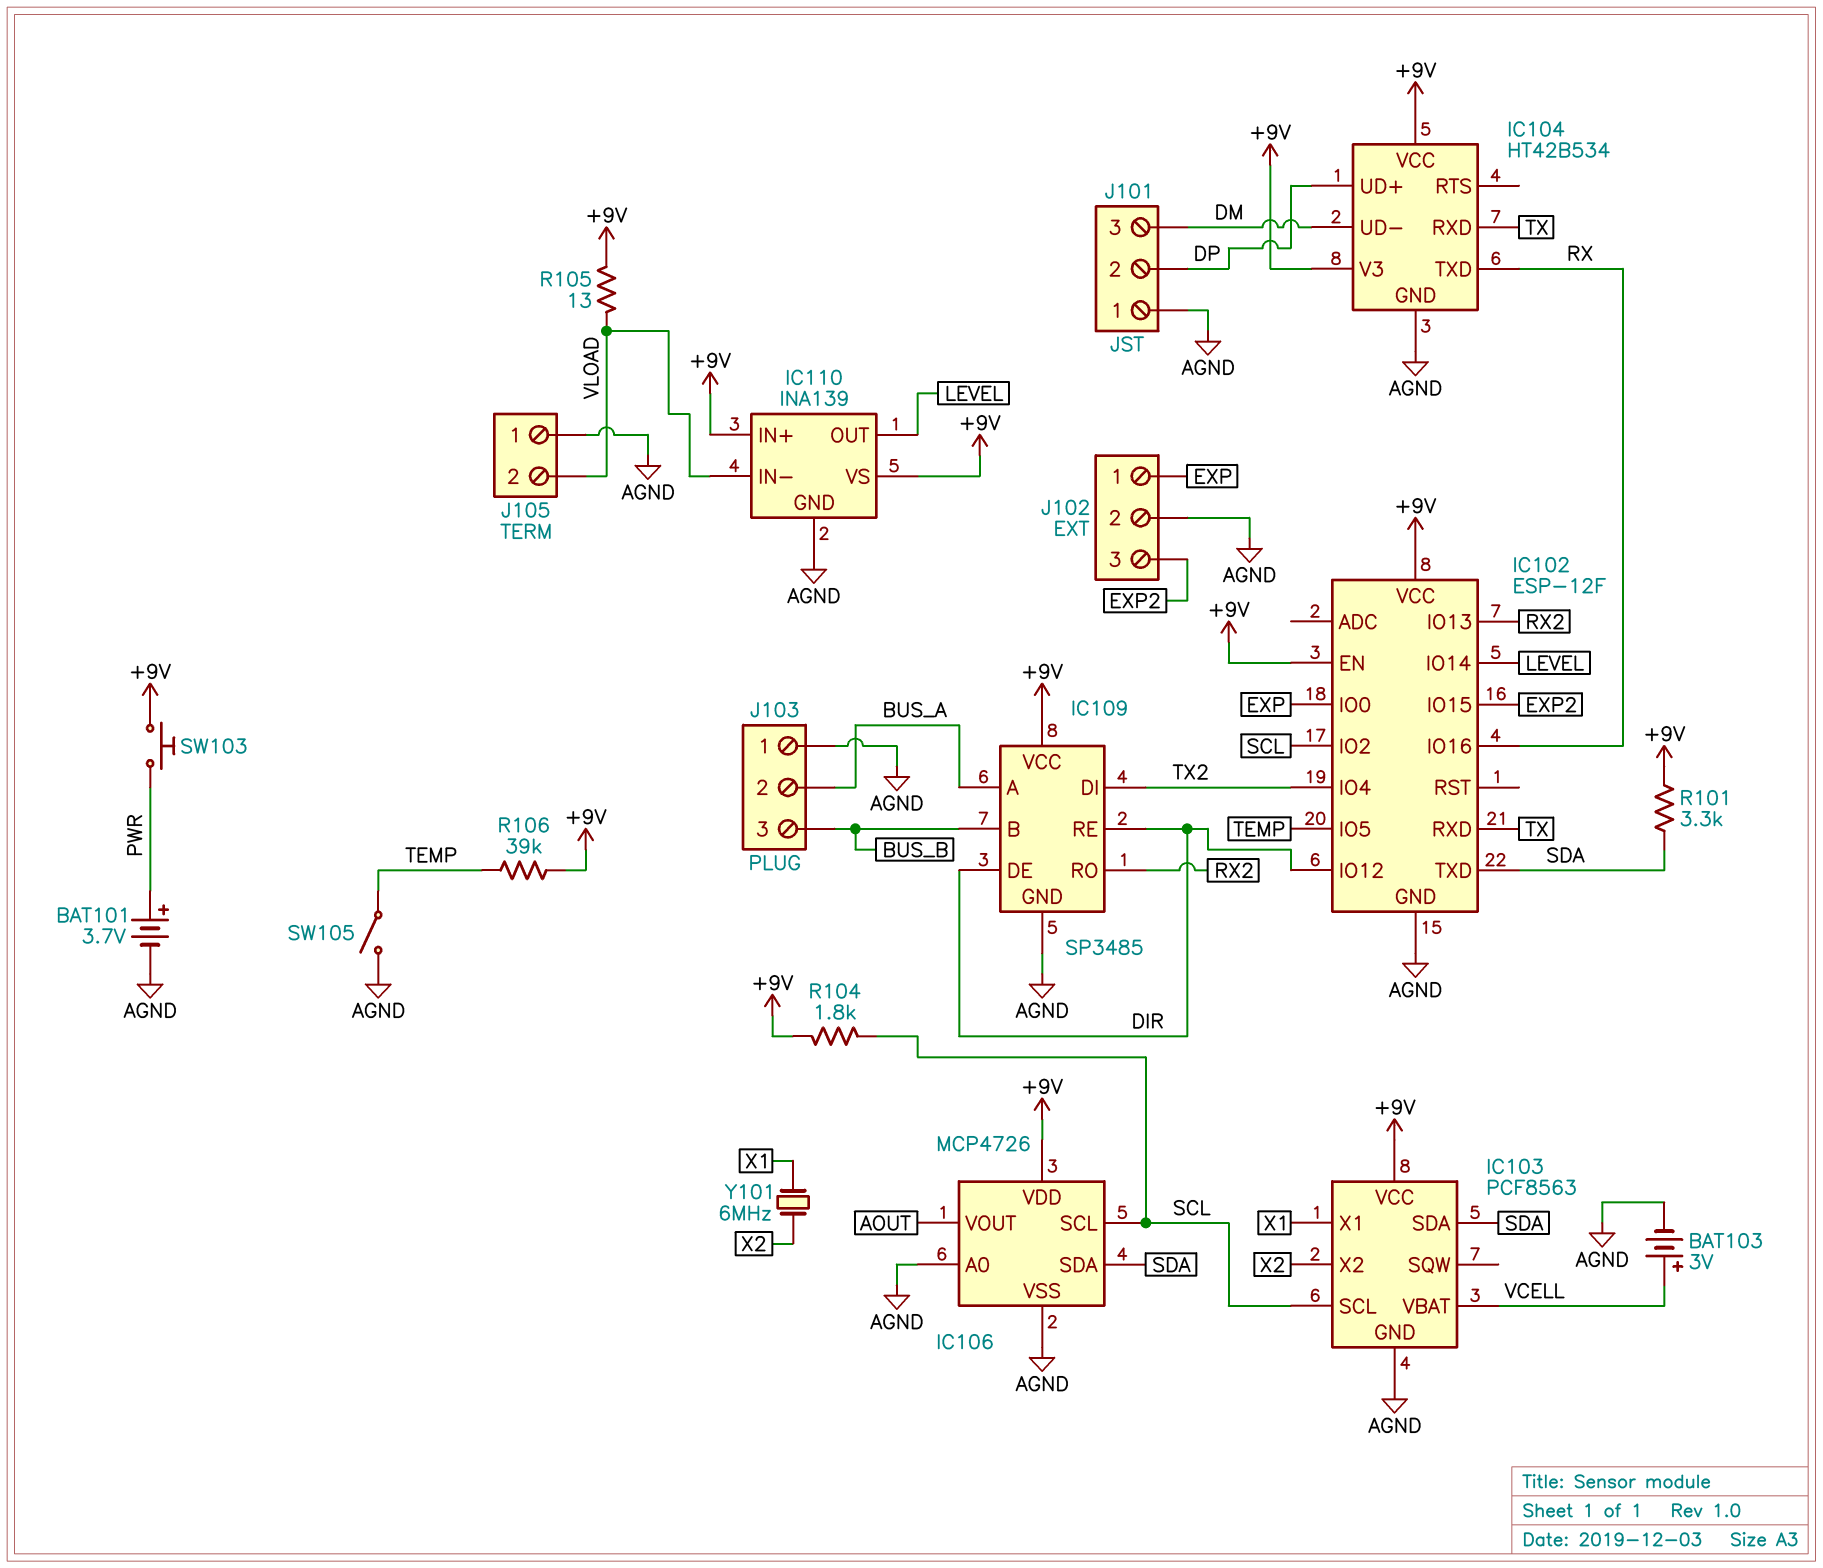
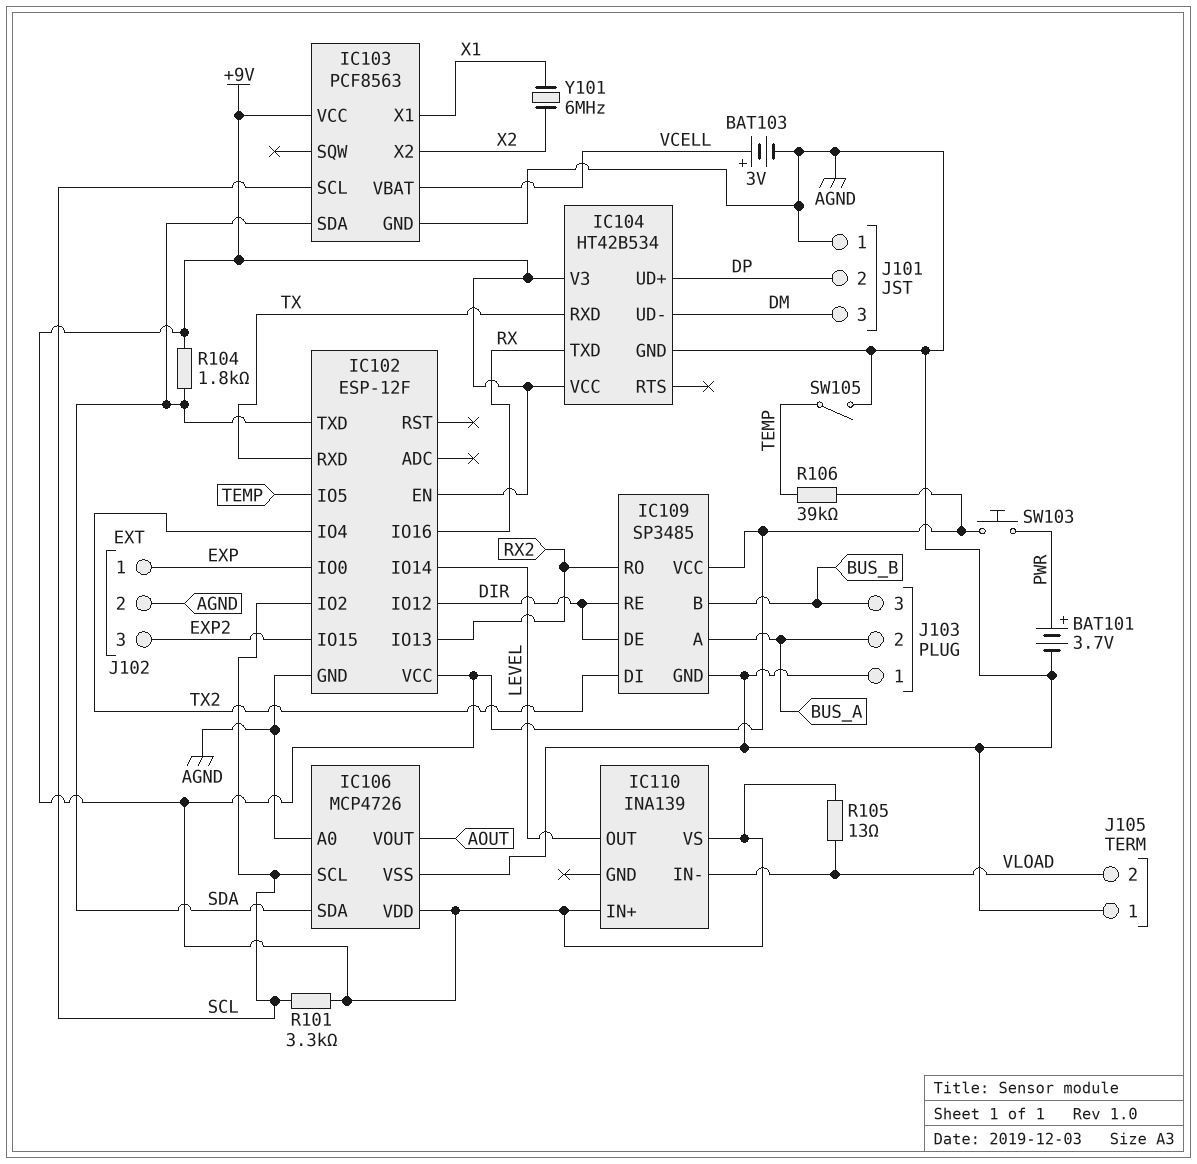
IC110 pin GND: AGND -> none
R101: 3.3k (+9V, SDA) -> 3.3k (+9V, SCL)
R104: 1.8k (+9V, SCL) -> 1.8k (+9V, SDA)

